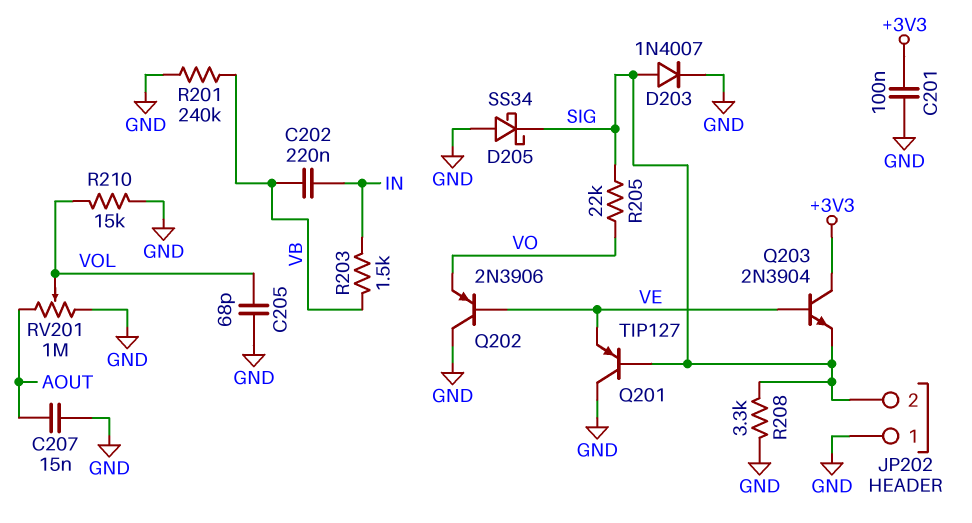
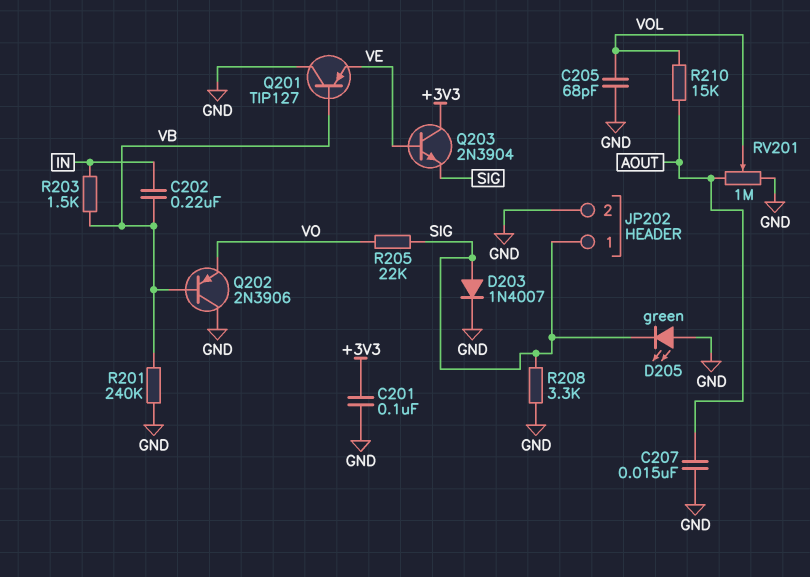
D205: schottky SS34 (A GND, K SIG) -> LED green (A GND, K SIG)
JP202 pin 1: GND -> SIG
JP202 pin 2: SIG -> GND
Q201: PNP TIP127 (B SIG, C GND, E VE) -> PNP TIP127 (B VB, C GND, E VE)
Q202: PNP 2N3906 (B VE, C GND, E VO) -> PNP 2N3906 (B VB, C GND, E VO)
R210: 15k (GND, VOL) -> 15k (AOUT, VOL)

